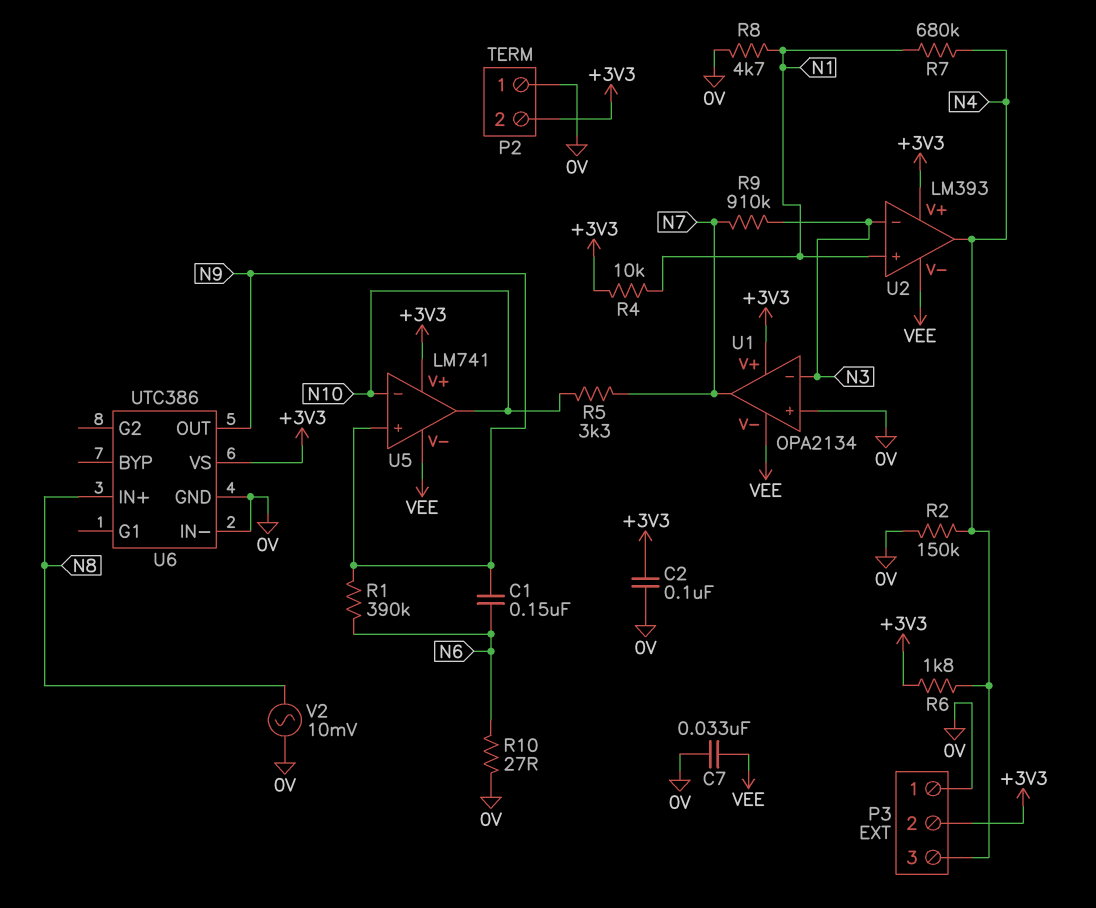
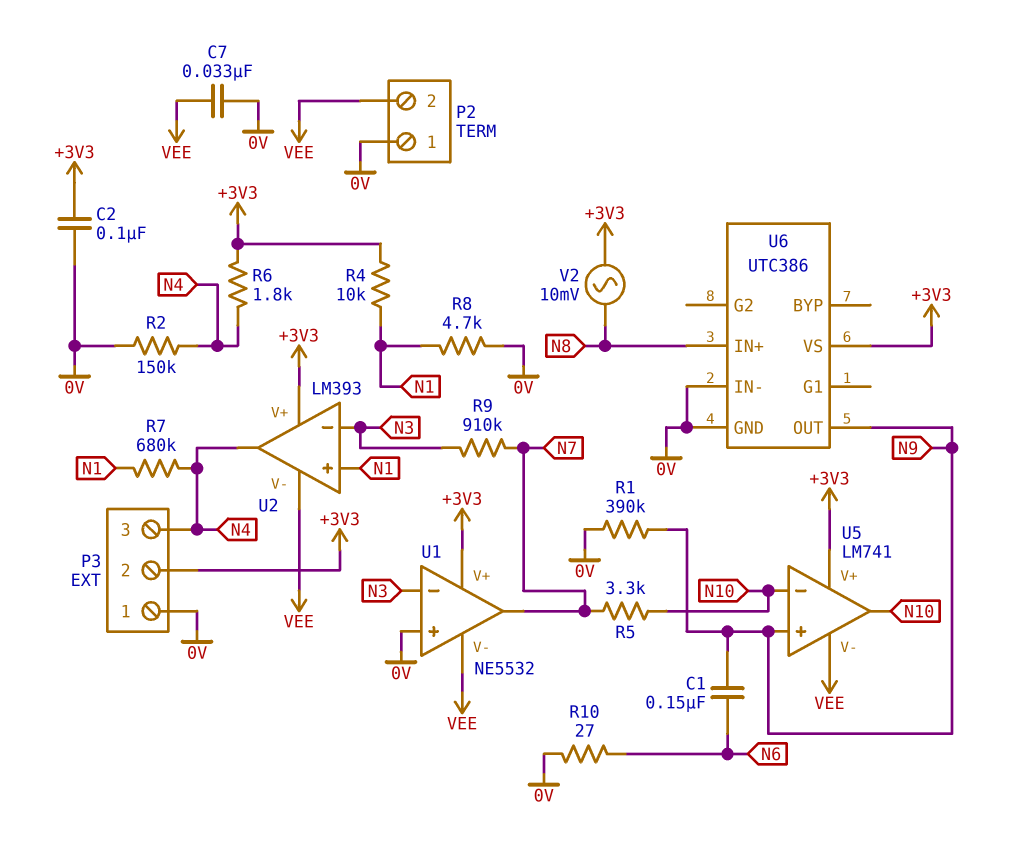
P2 pin 2: +3V3 -> VEE
R1: 390k (N6, N9) -> 390k (0V, N9)
U1: OPA2134 -> NE5532
V2: AC 10mV (0V, N8) -> AC 10mV (+3V3, N8)

